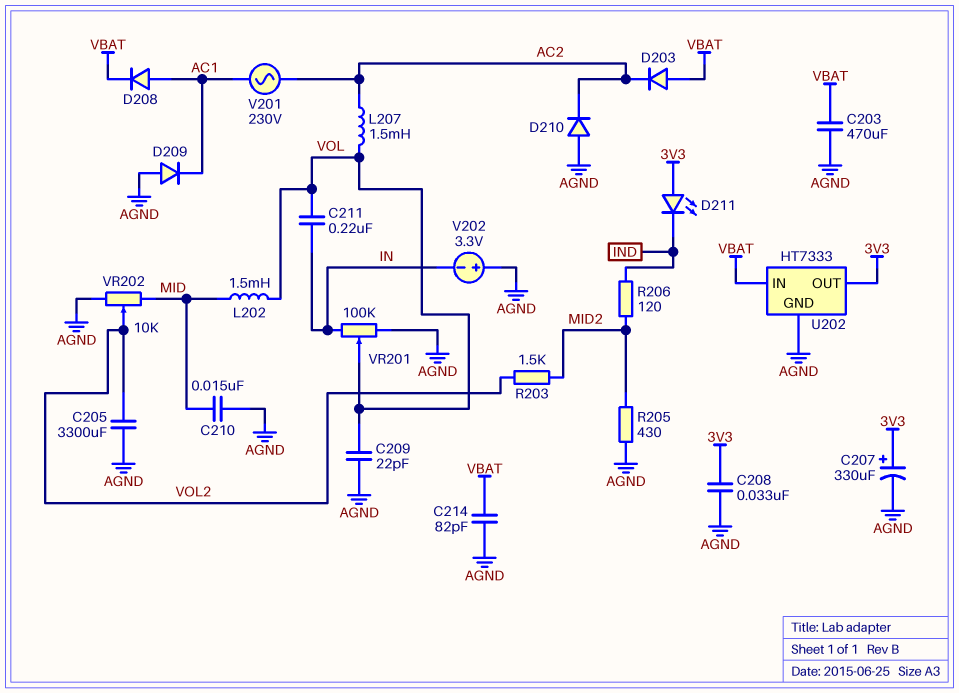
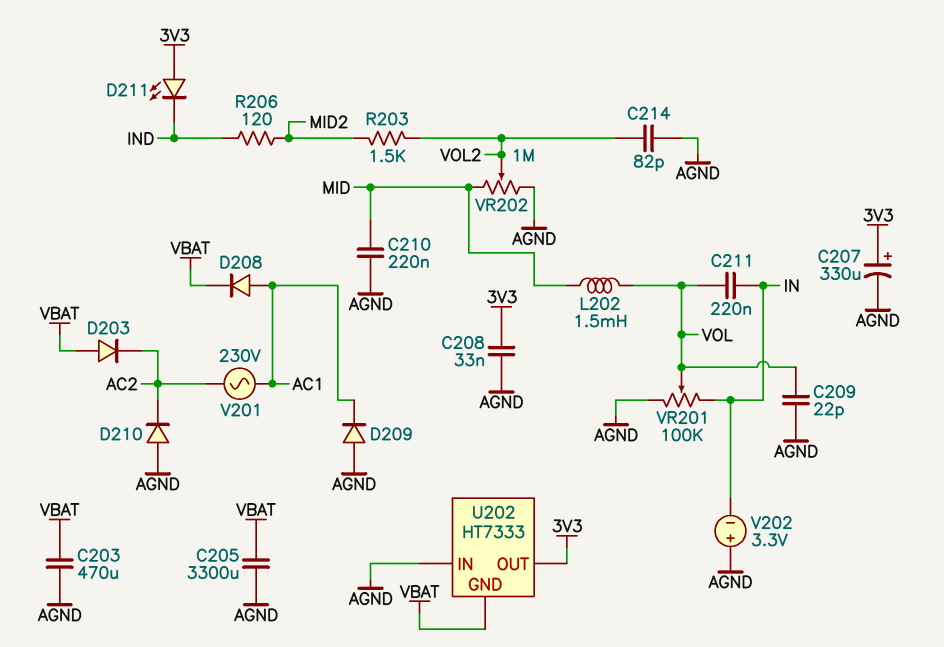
C205: 3300uF (AGND, VOL2) -> 3300uF (AGND, VBAT)
C210: 15nF (AGND, MID) -> 220nF (AGND, MID)
C214: 82pF (AGND, VBAT) -> 82pF (AGND, VOL2)
L207: 1.5mH (AC2, VOL) -> none
R205: 430 (AGND, MID2) -> none
U202 pin GND: AGND -> VBAT
U202 pin IN: VBAT -> AGND
VR202: 10k (AGND, MID, wiper VOL2) -> 1M (AGND, MID, wiper VOL2)

